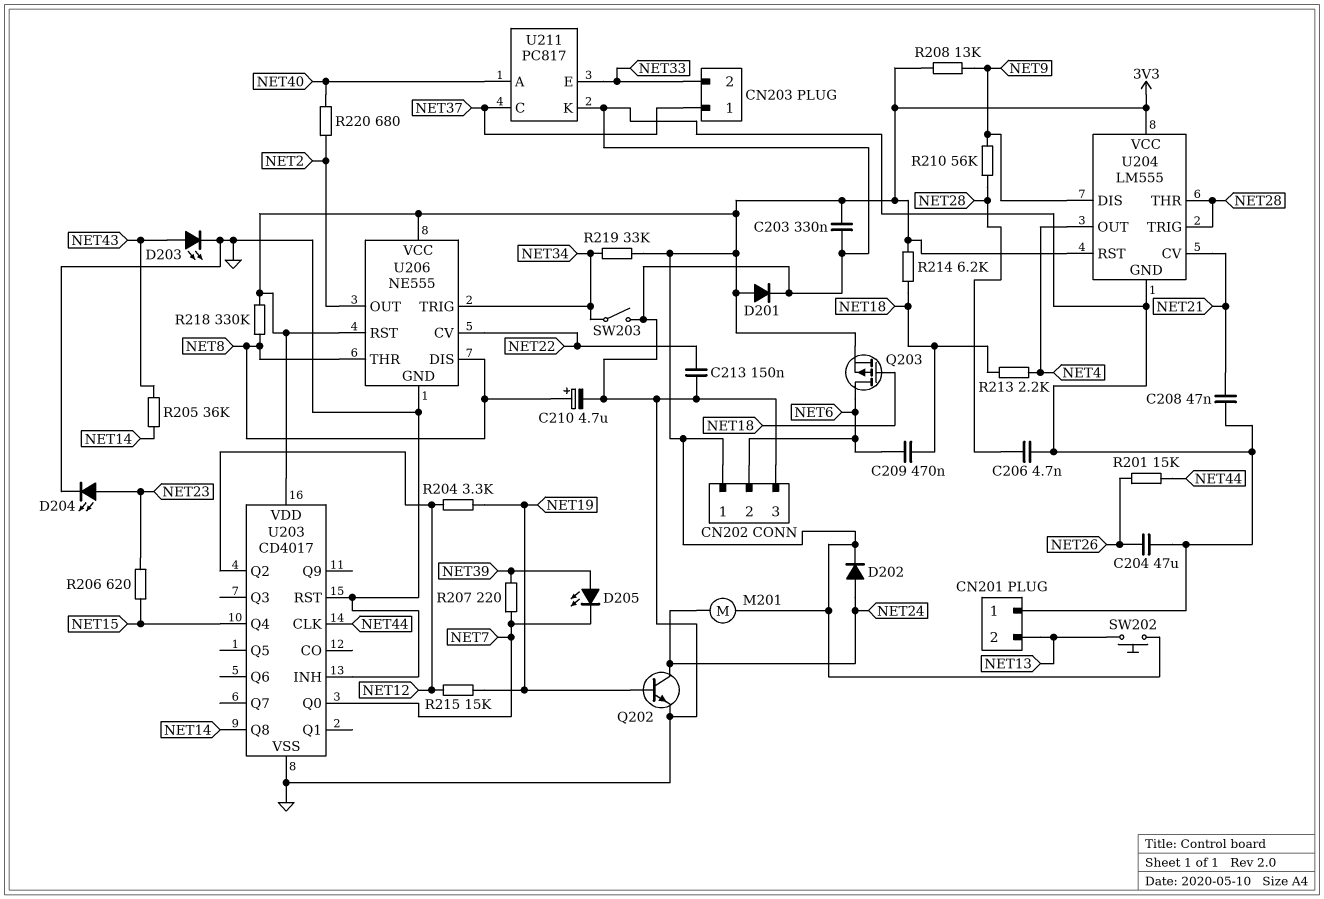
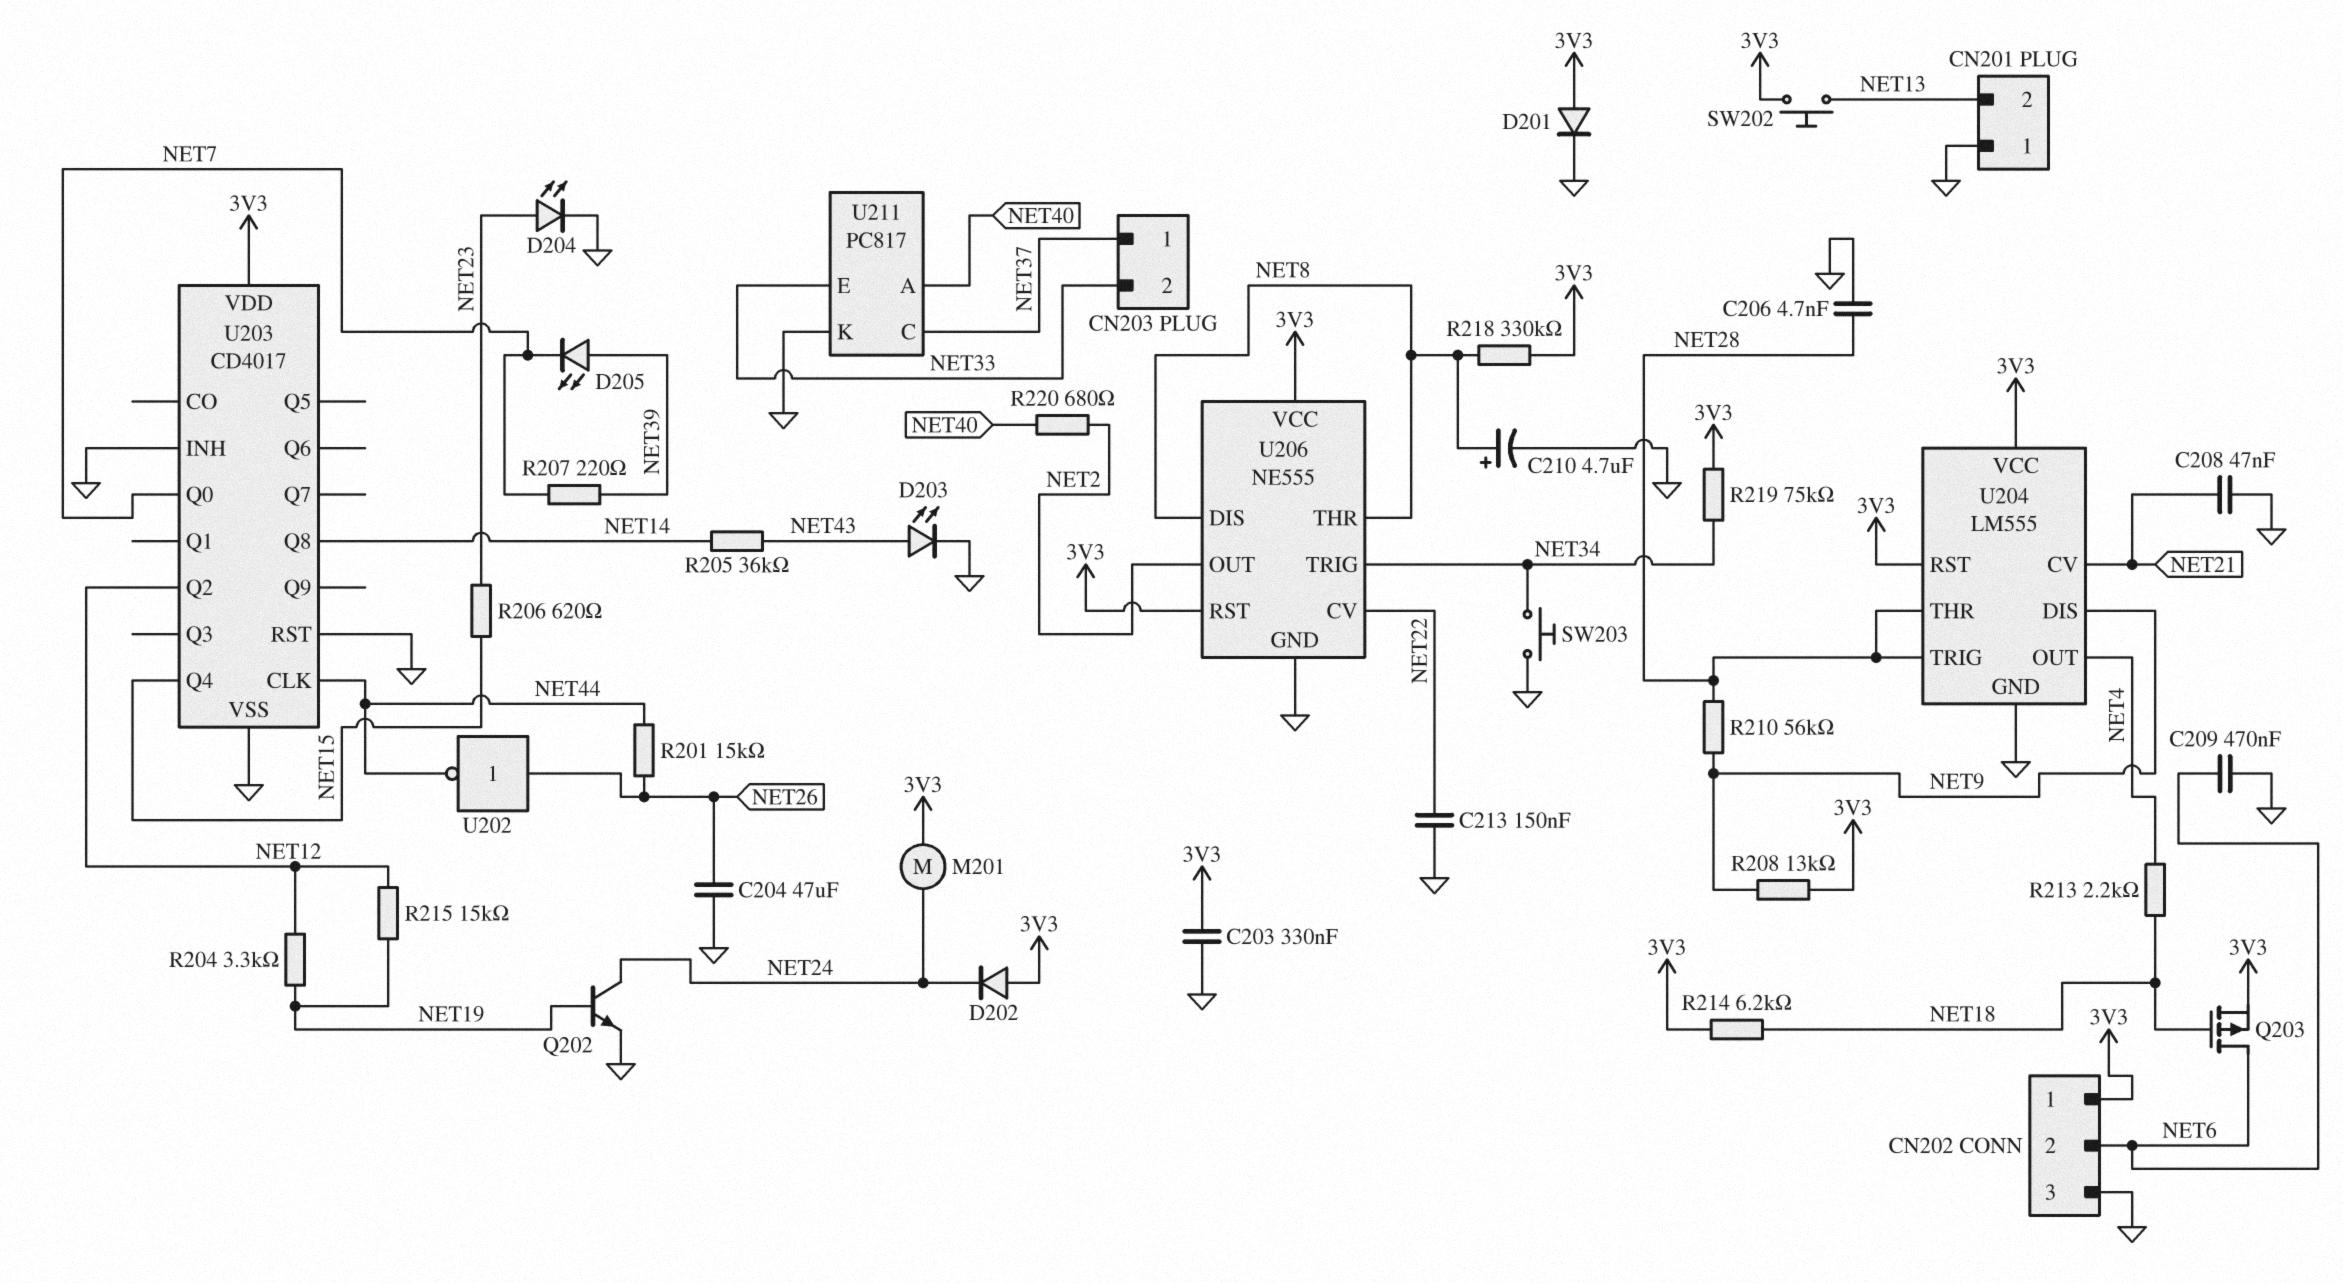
C209: 470nF (NET6, NET18) -> 470nF (GND, NET6)
D202: diode (A NET24, K 3V3) -> diode (A 3V3, K NET24)
R219: 33k (3V3, NET34) -> 75k (3V3, NET34)
SW203: switch (GND, NET34) -> button (GND, NET34)
U202: none -> NOT (in NET26, out NET44)

